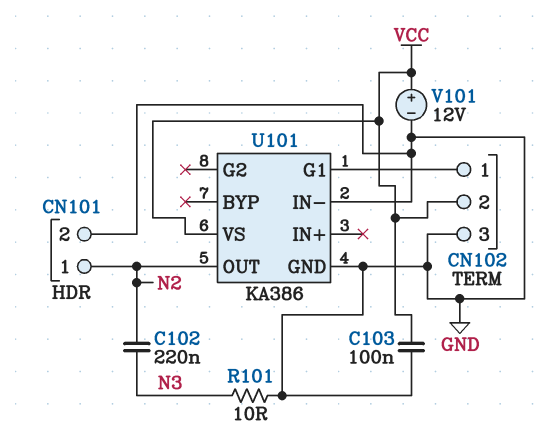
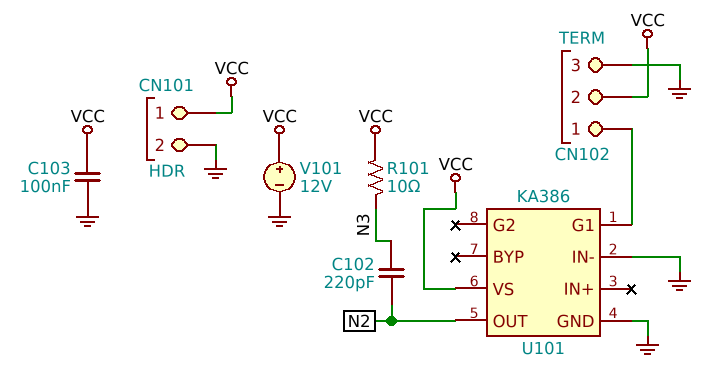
C102: 220nF (N2, N3) -> 220pF (N2, N3)
CN101 pin 1: N2 -> VCC
R101: 10 (GND, N3) -> 10 (N3, VCC)

